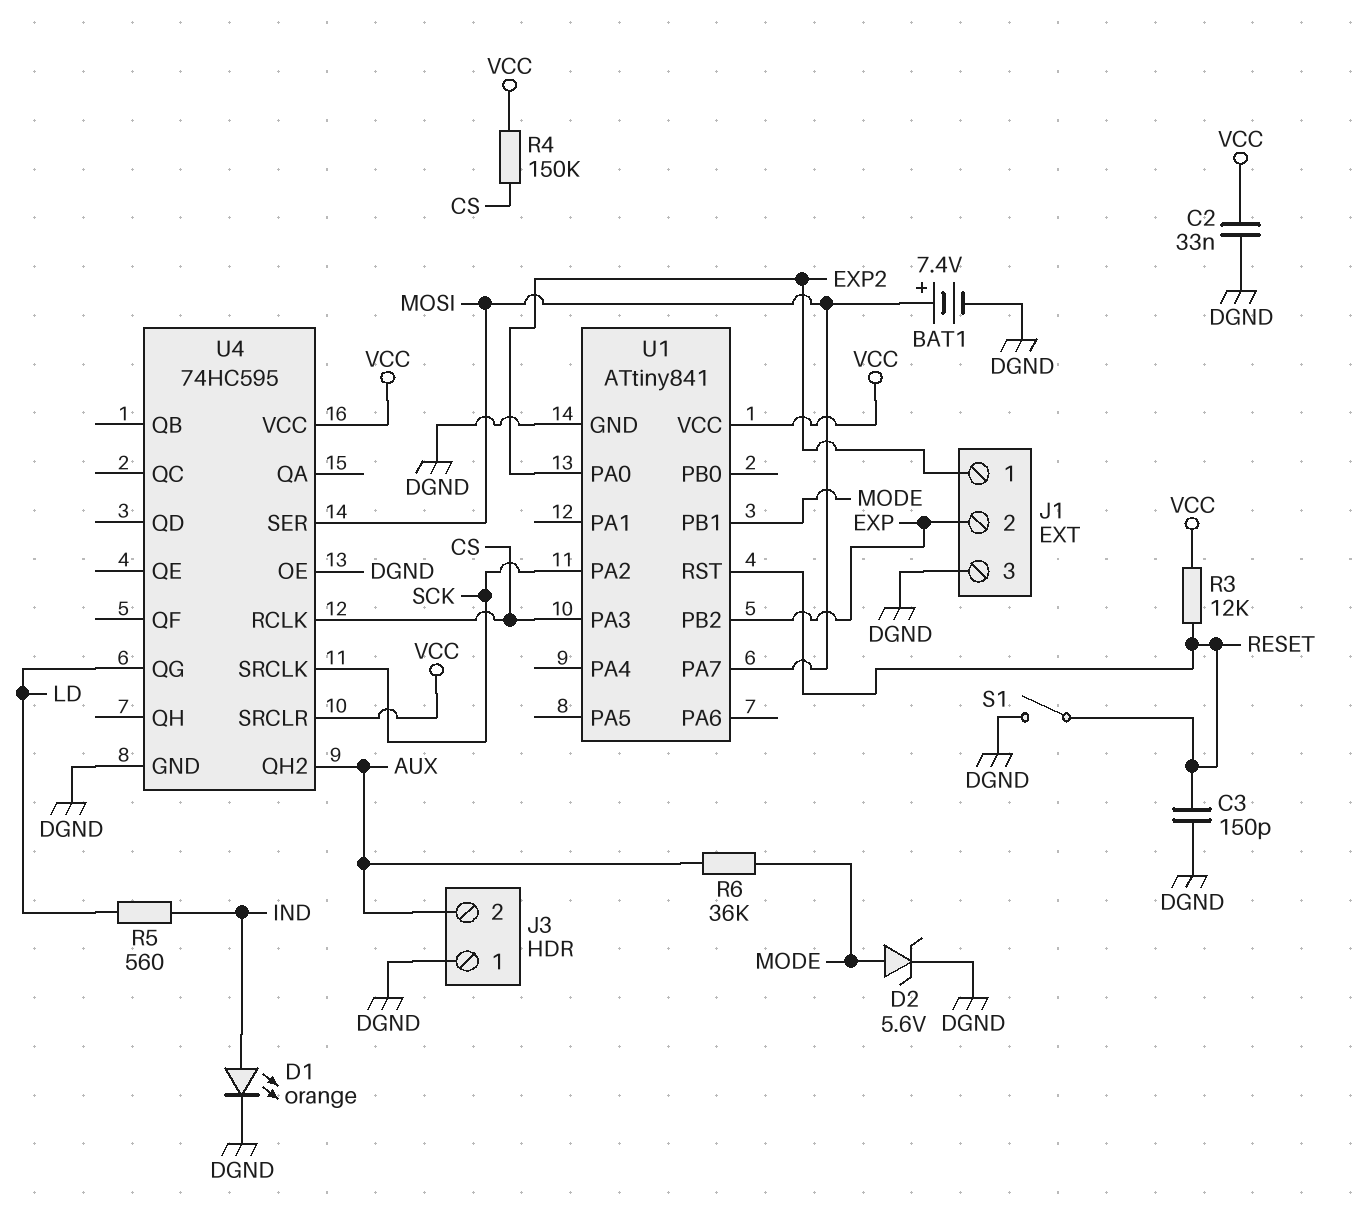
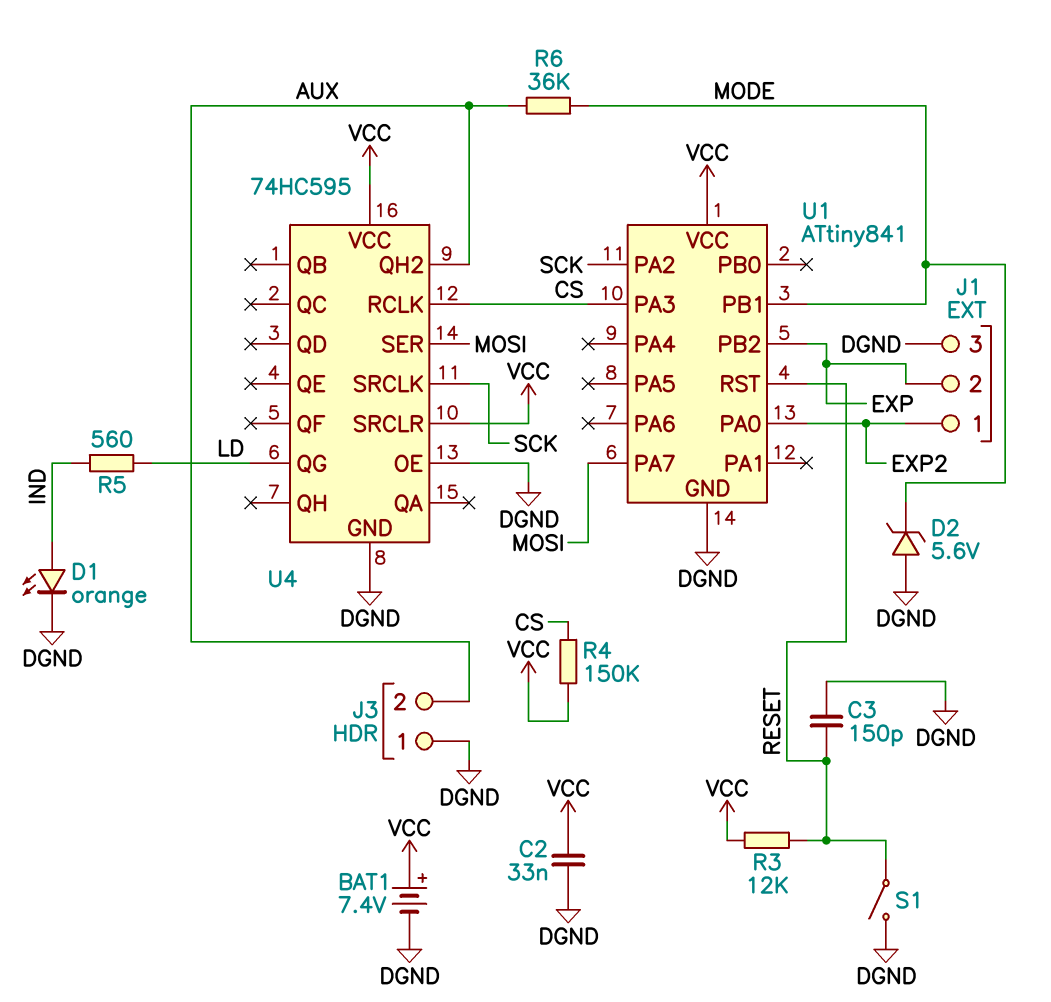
BAT1: 7.4V (plus MOSI, minus DGND) -> 7.4V (plus VCC, minus DGND)
D2: zener 5.6V (A MODE, K DGND) -> zener 5.6V (A DGND, K MODE)

